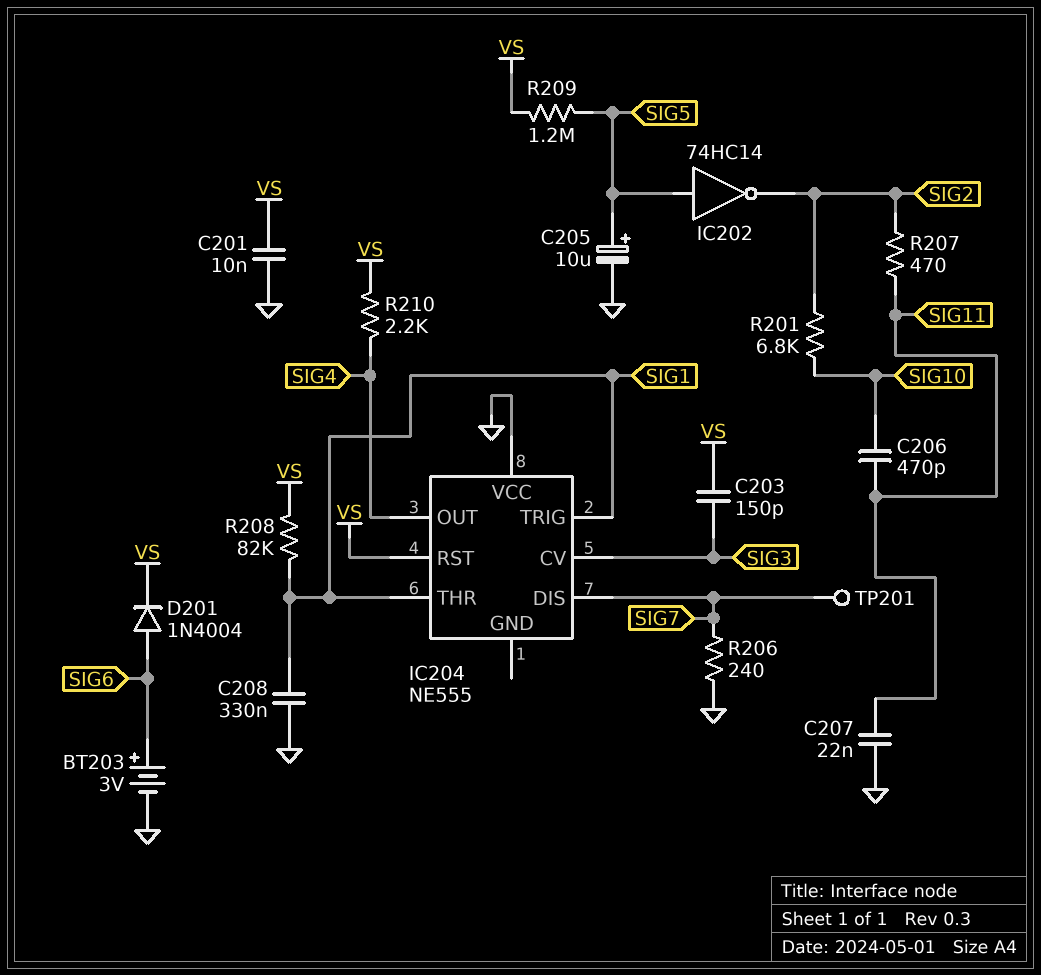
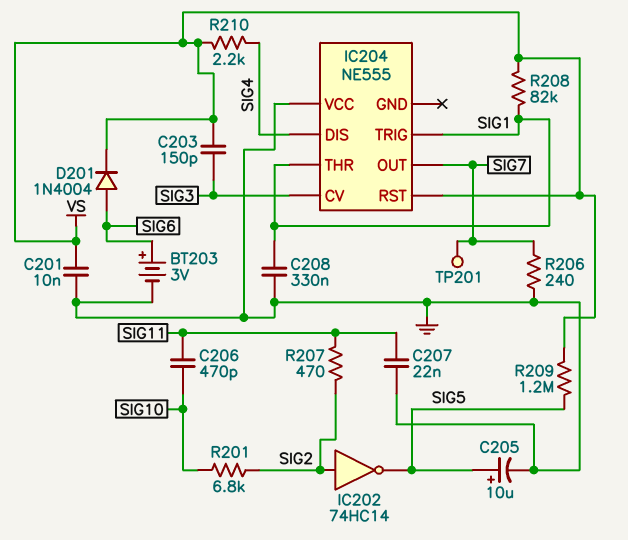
IC202: NOT 74HC14 (in SIG5, out SIG2) -> NOT 74HC14 (in SIG2, out SIG5)
IC204 pin DIS: SIG7 -> SIG4
IC204 pin OUT: SIG4 -> SIG7

